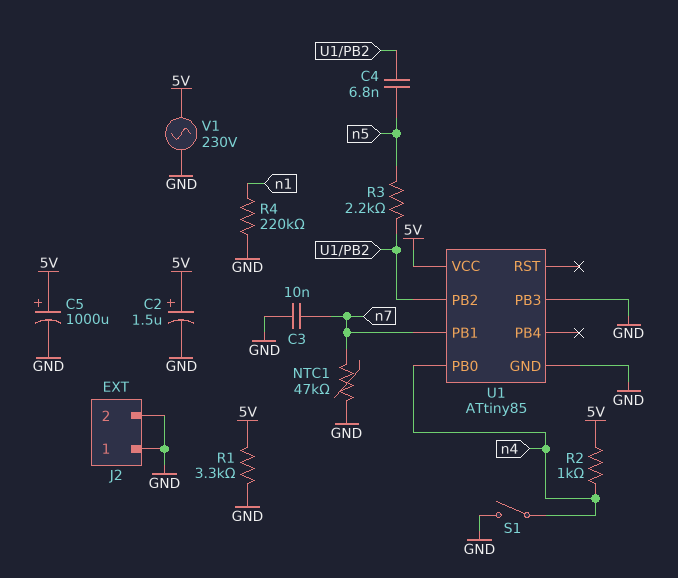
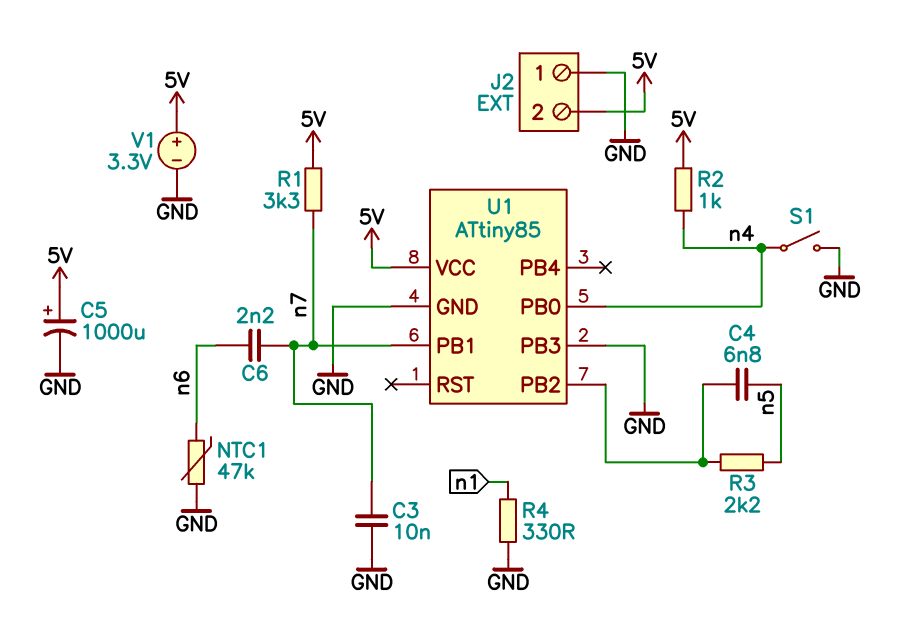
C2: 1.5uF (plus 5V, minus GND) -> none
C6: none -> 2.2nF (n6, n7)
J2 pin 2: GND -> 5V
NTC1: 47k (GND, n7) -> 47k (GND, n6)
R1: 3.3k (5V, GND) -> 3.3k (5V, n7)
R4: 220k (GND, n1) -> 330 (GND, n1)
V1: AC 230V (5V, GND) -> 3.3V (plus 5V, minus GND)

